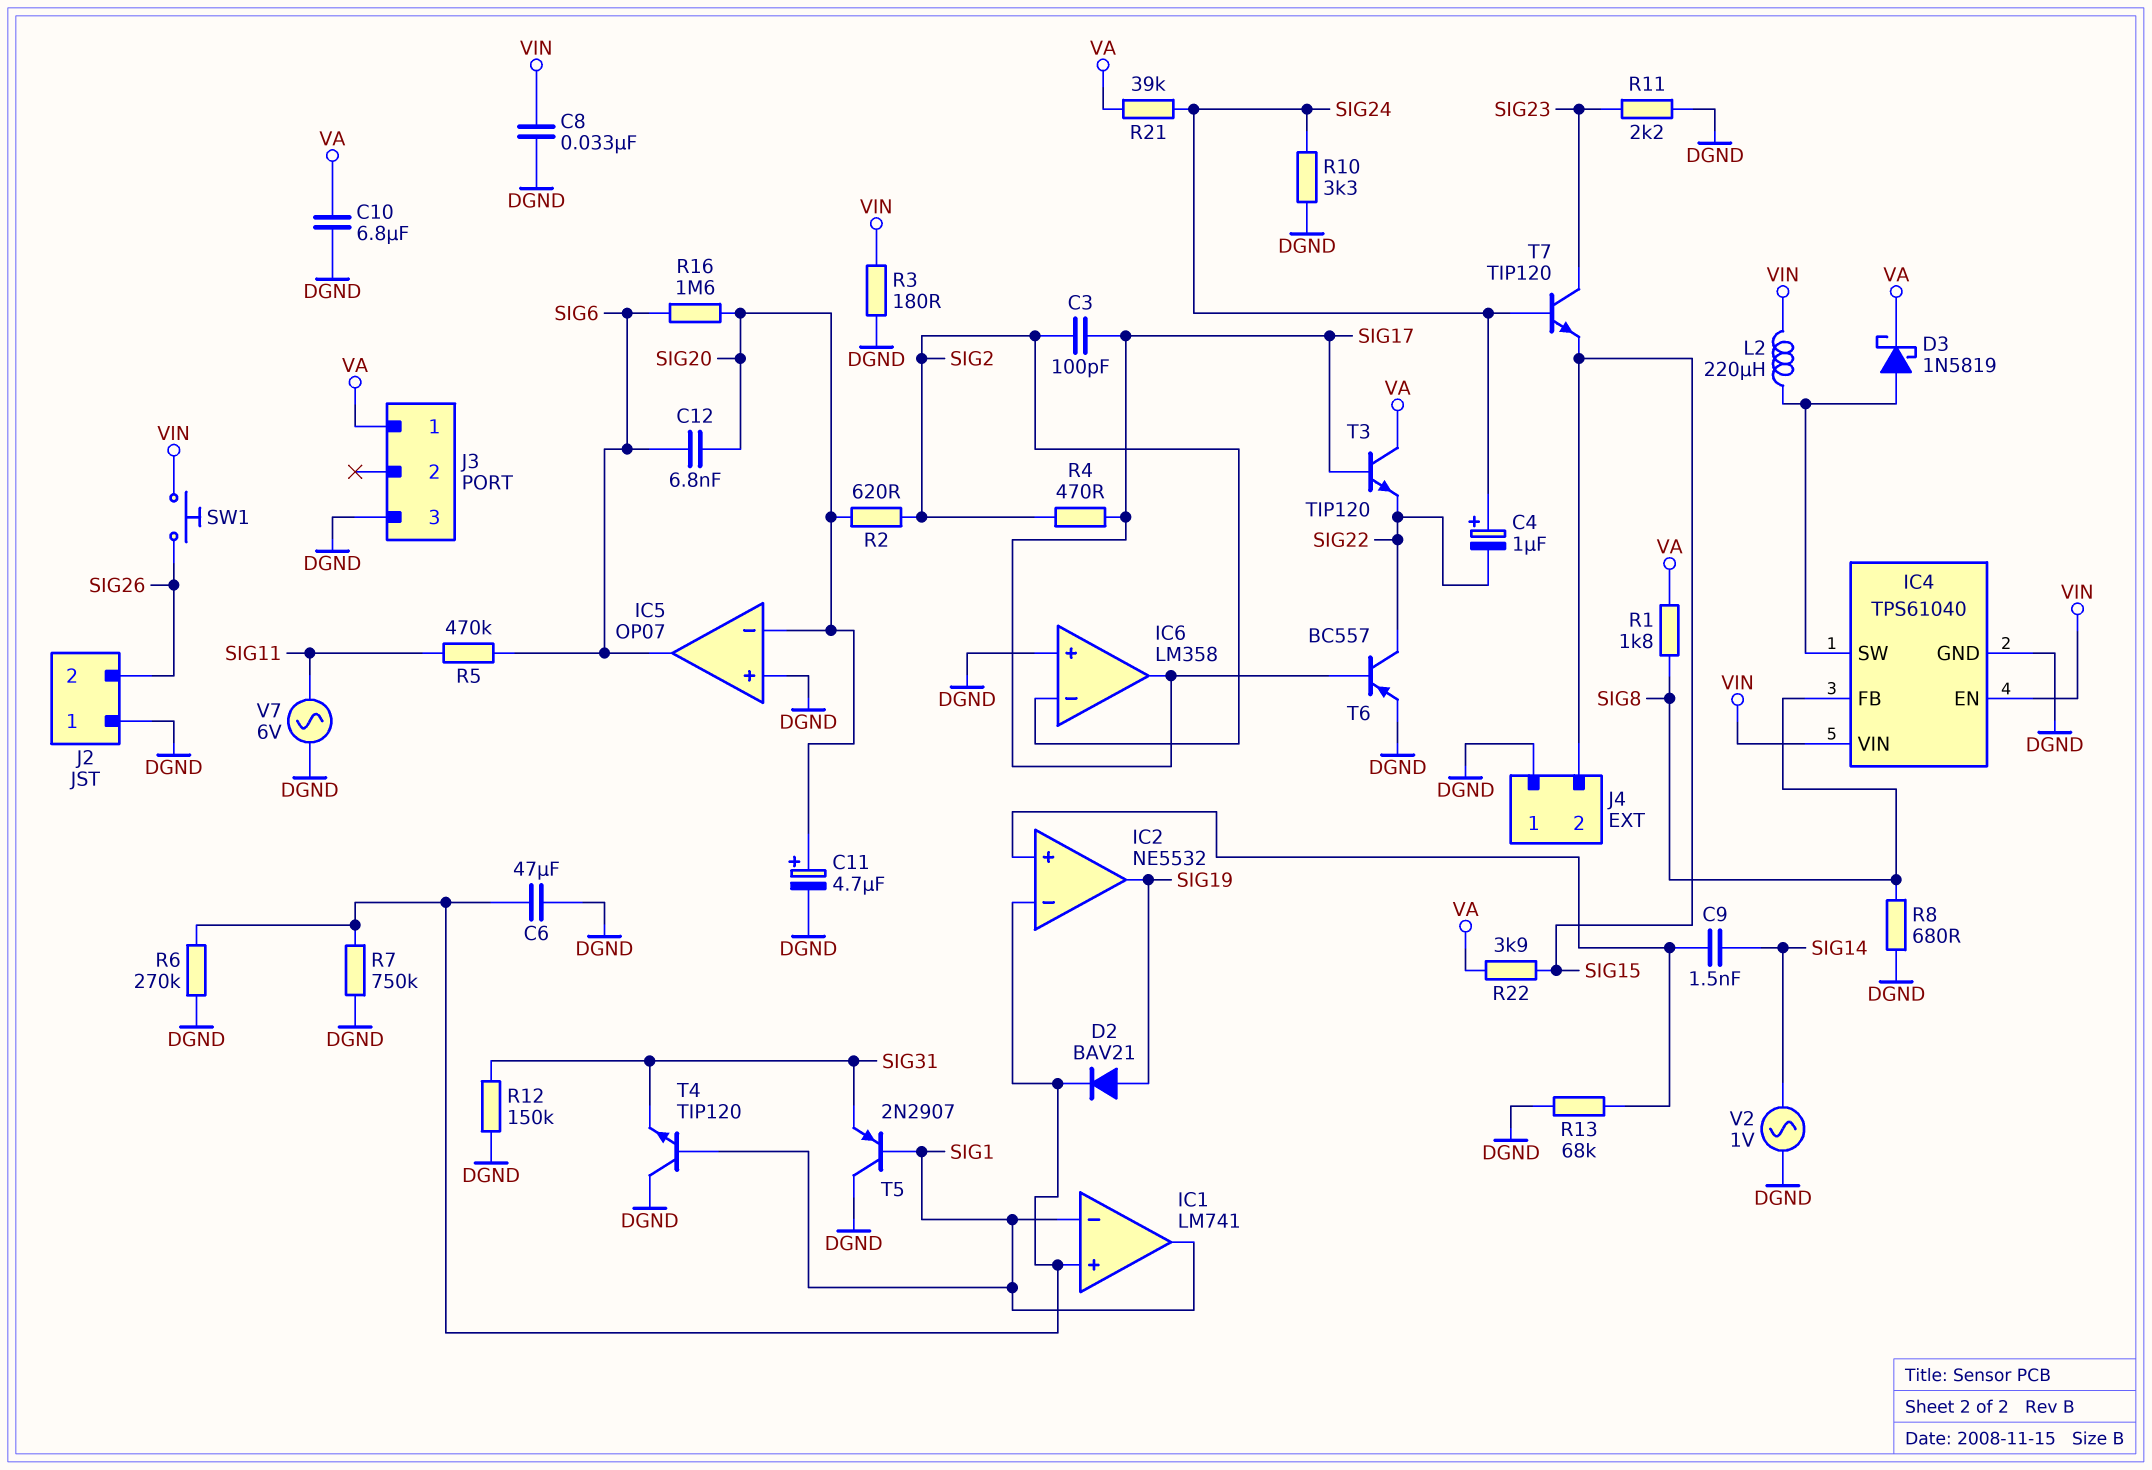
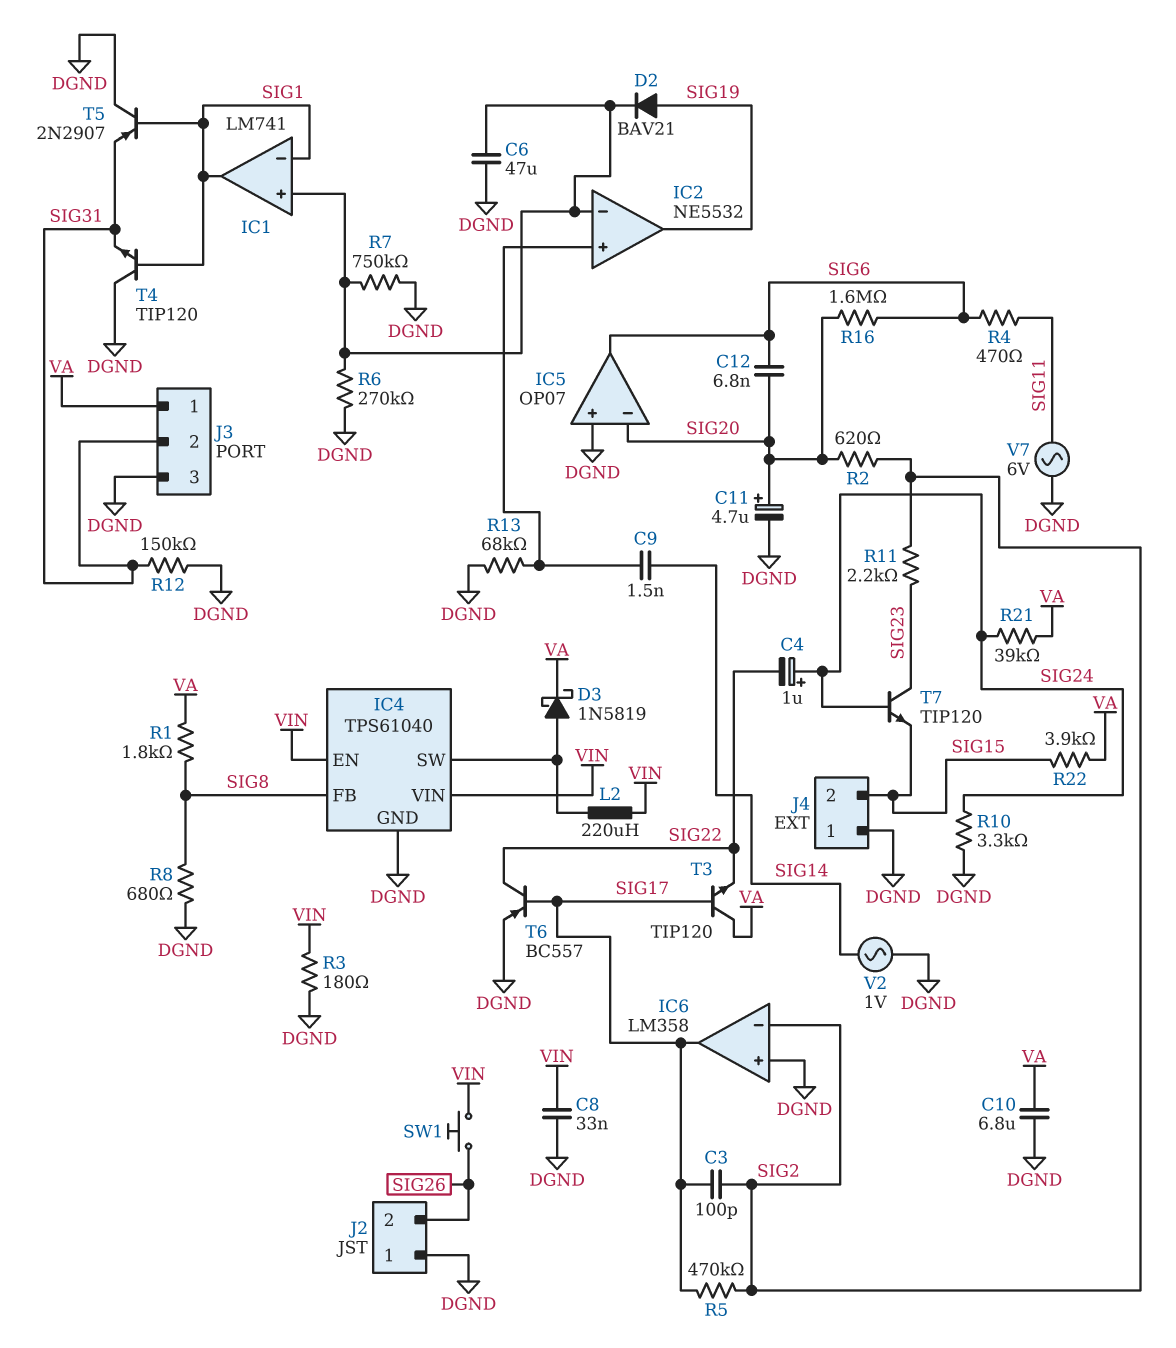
J3 pin 2: none -> SIG31
R4: 470 (SIG2, SIG17) -> 470 (SIG6, SIG11)
R5: 470k (SIG6, SIG11) -> 470k (SIG2, SIG17)
R11: 2.2k (DGND, SIG23) -> 2.2k (SIG2, SIG23)

